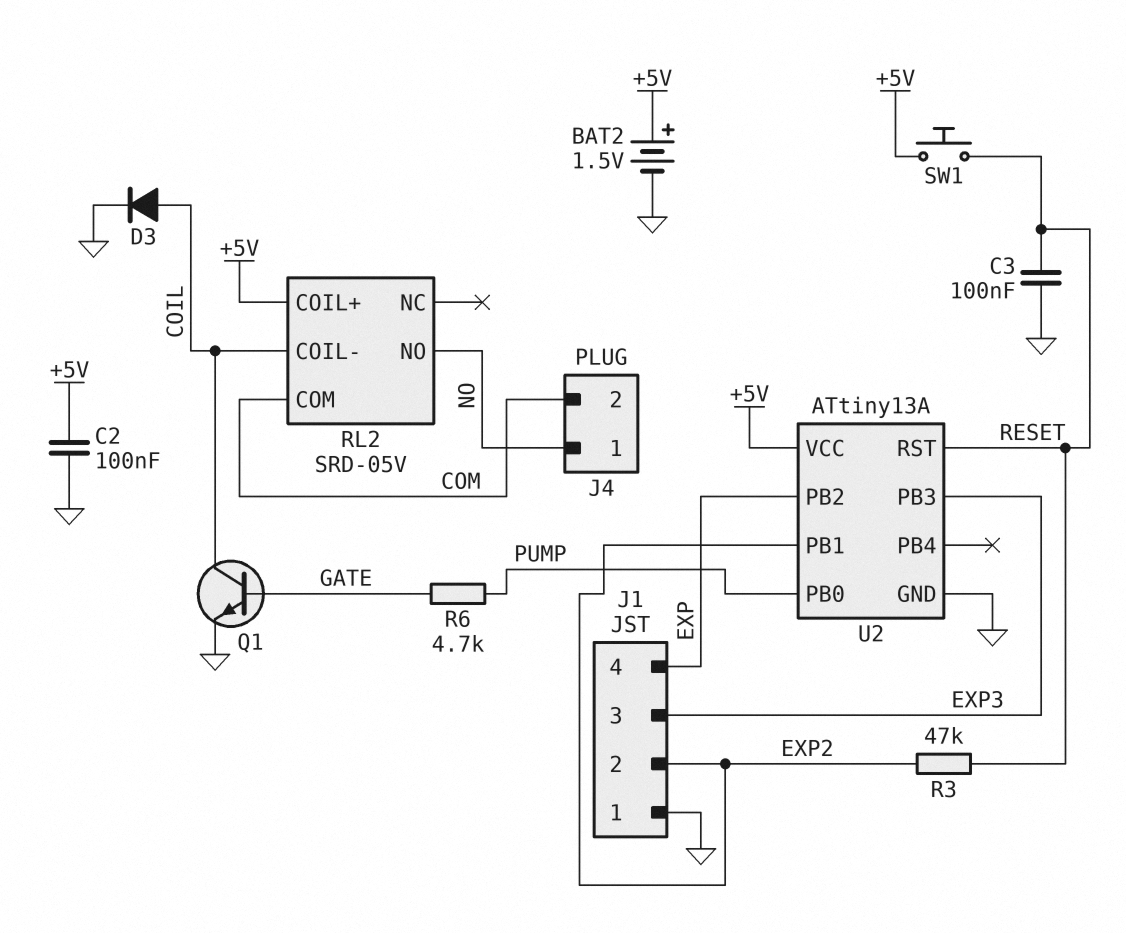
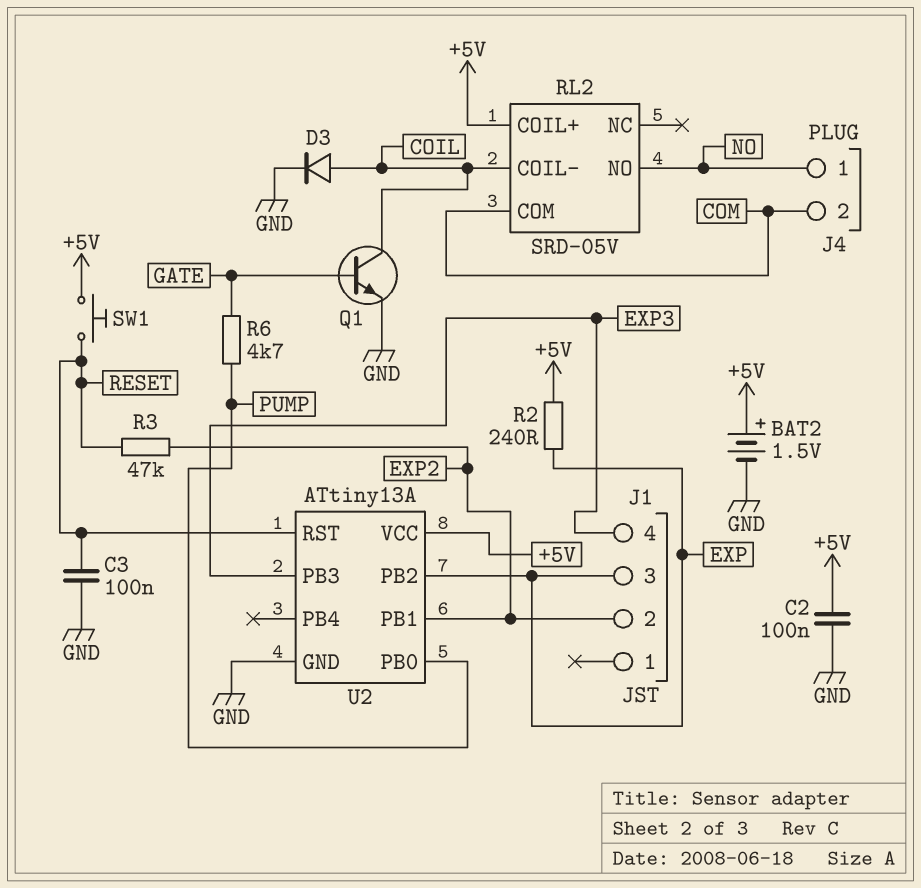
J1 pin 1: GND -> none
J1 pin 3: EXP3 -> EXP
J1 pin 4: EXP -> EXP3
R2: none -> 240 (+5V, EXP)

